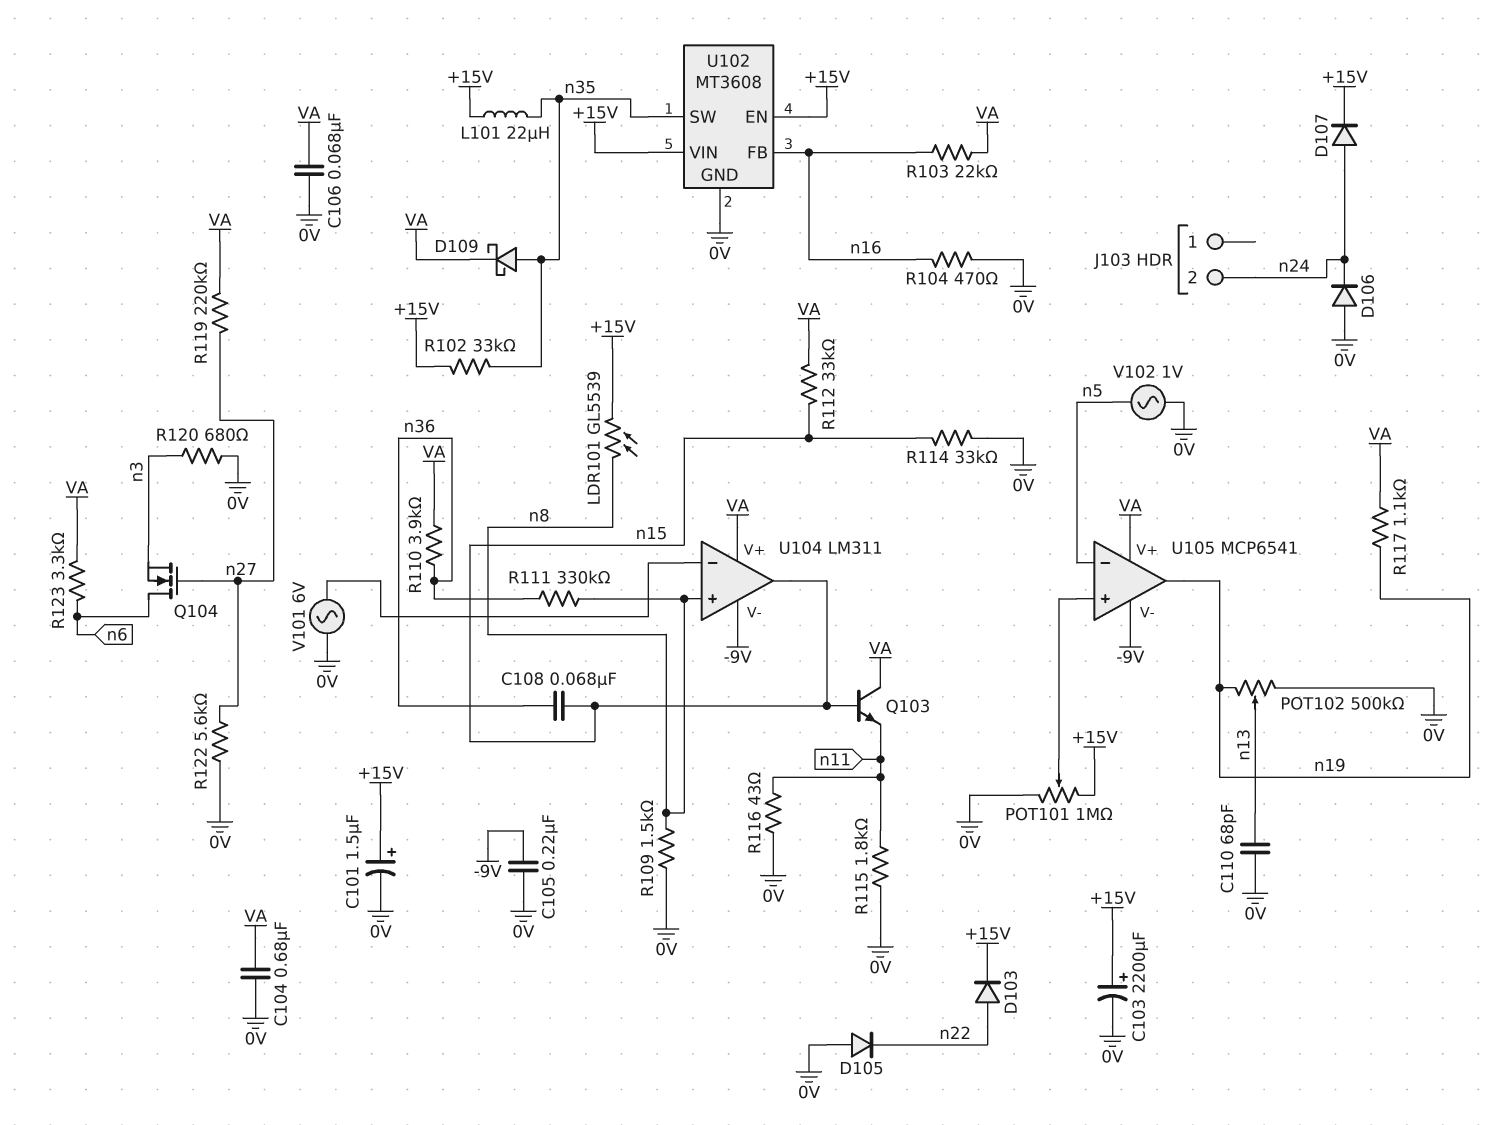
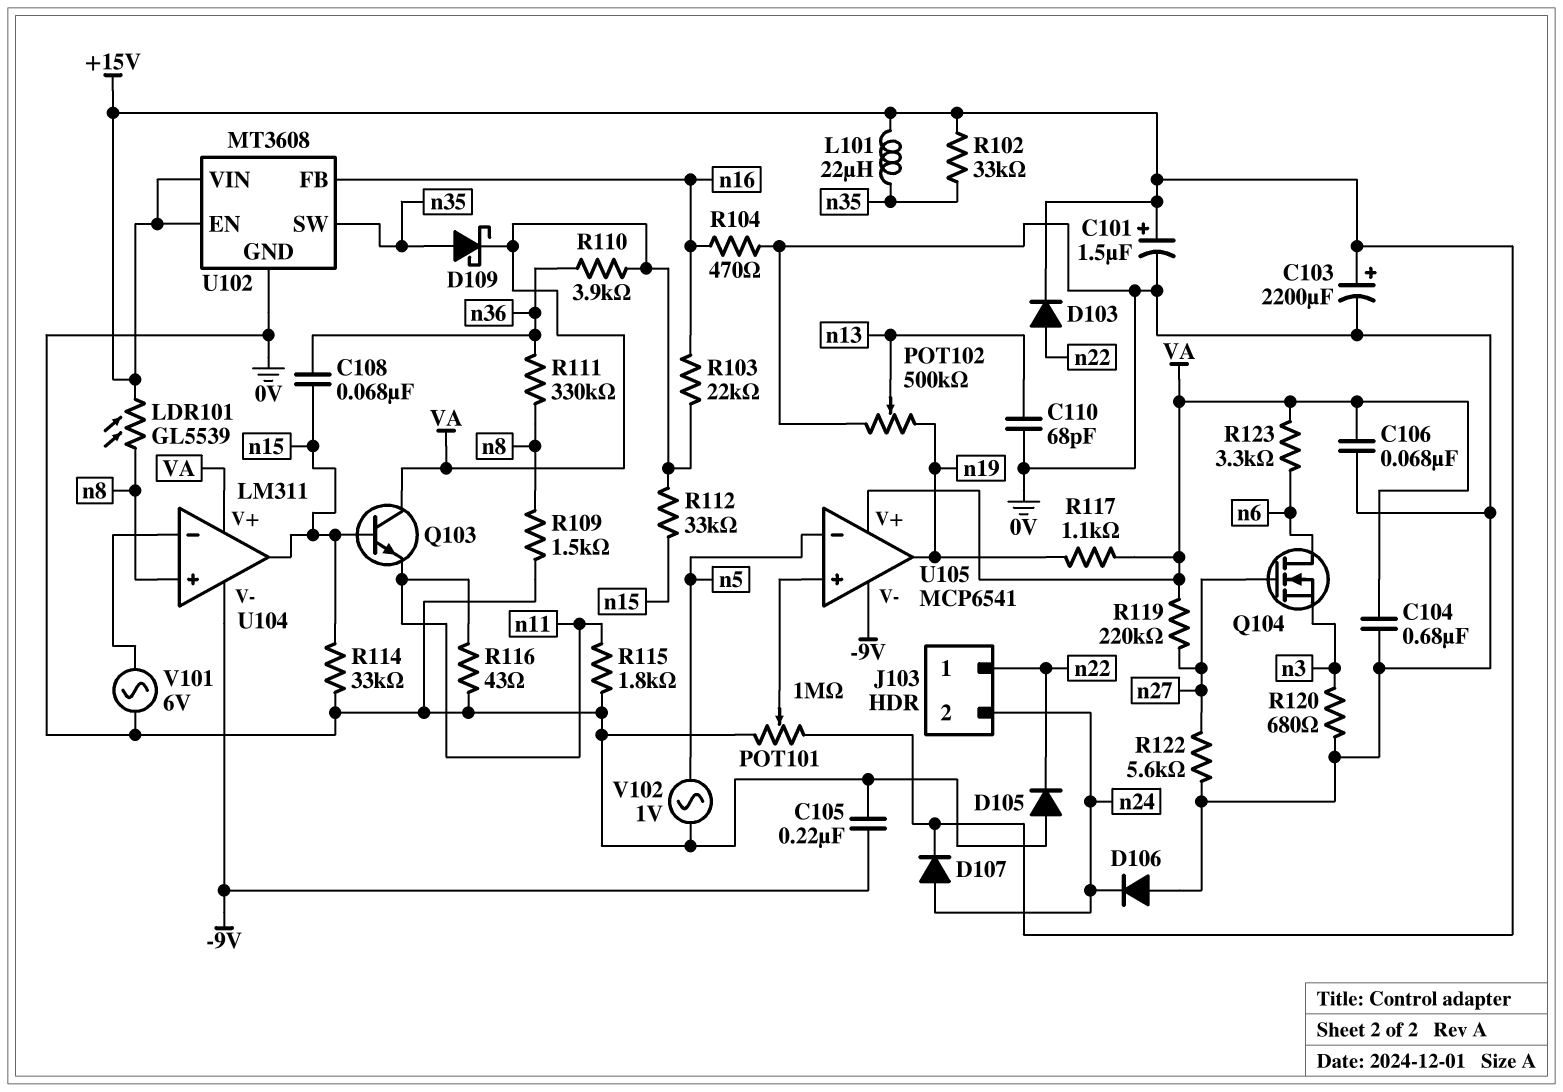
J103 pin 1: none -> n22

